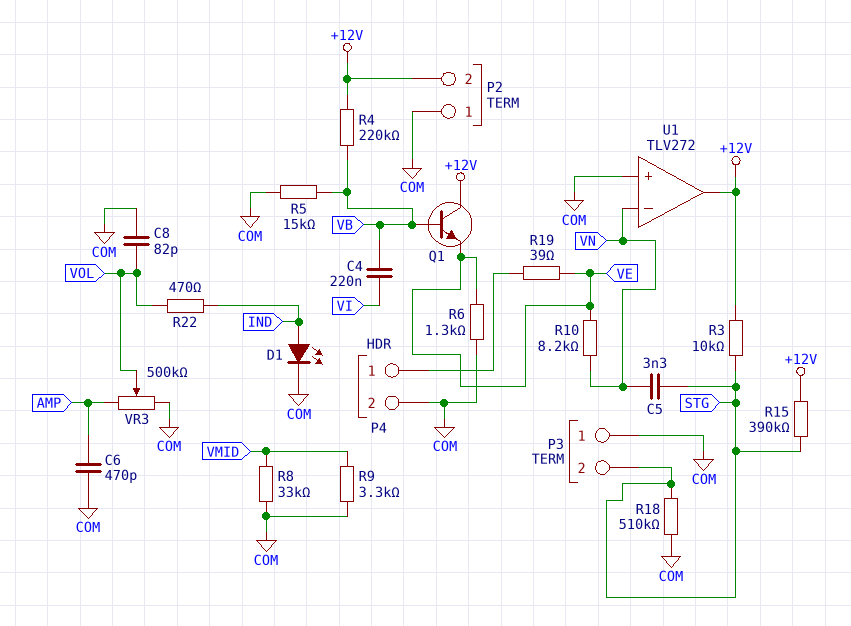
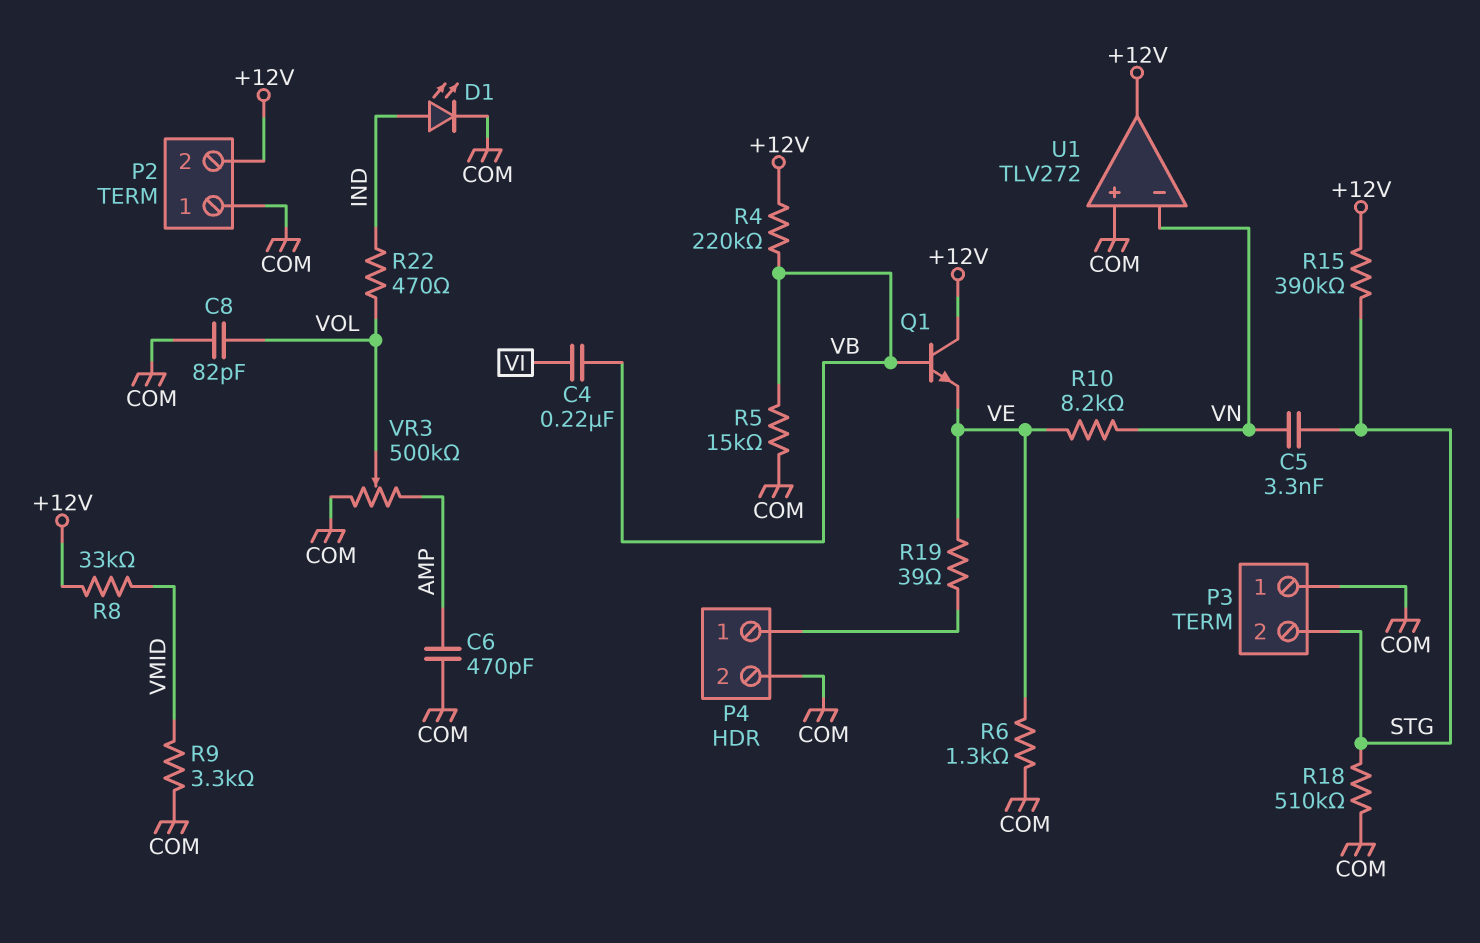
R3: 10k (+12V, STG) -> none
R8: 33k (COM, VMID) -> 33k (+12V, VMID)

